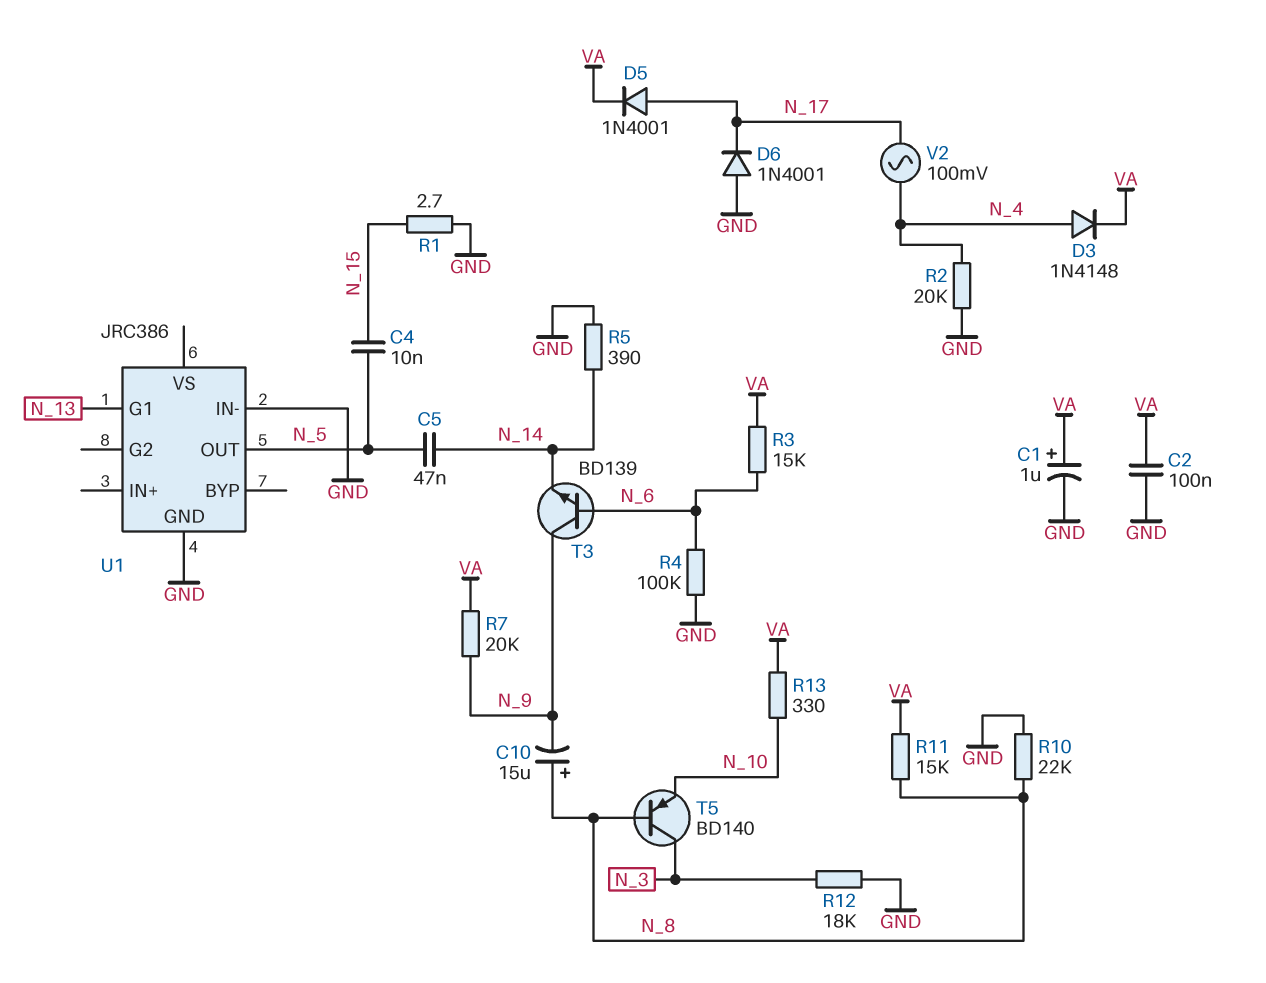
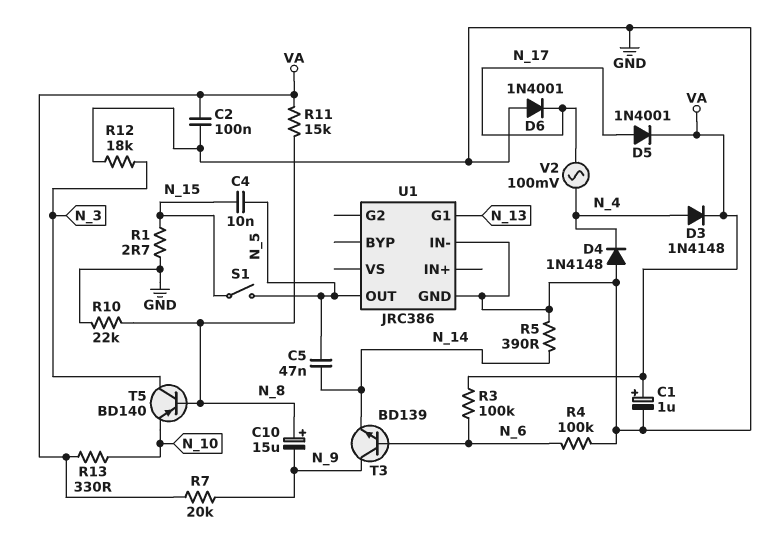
D4: none -> diode 1N4148 (A GND, K N_4)
R2: 20k (GND, N_4) -> none
R3: 15k (N_6, VA) -> 100k (N_6, VA)
S1: none -> switch (N_5, N_15)

